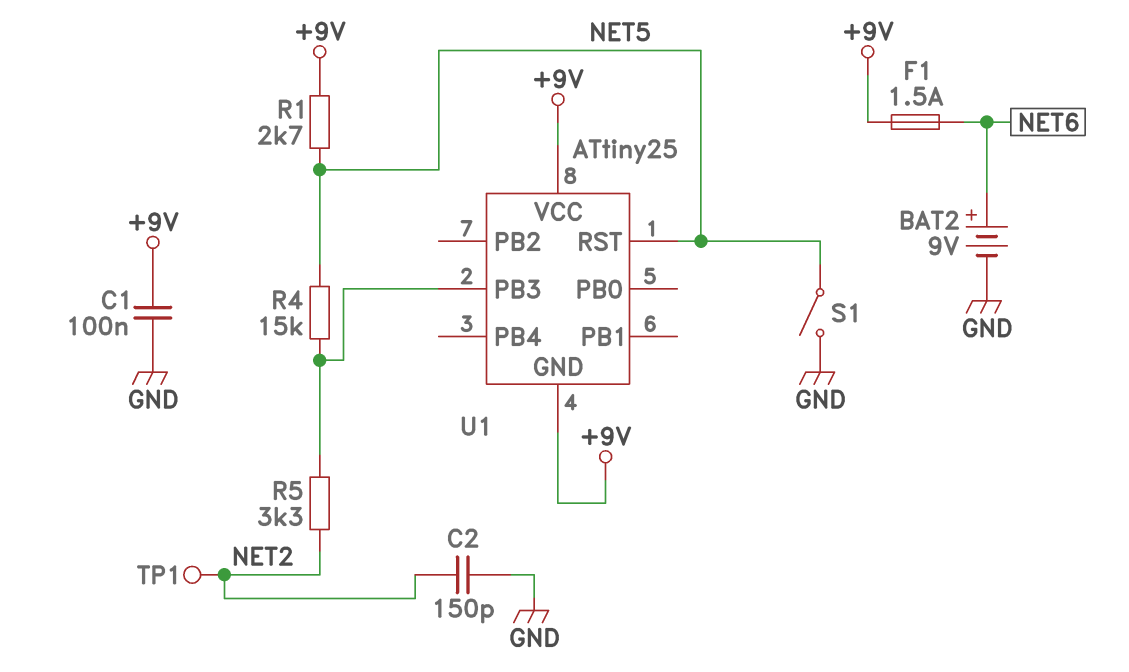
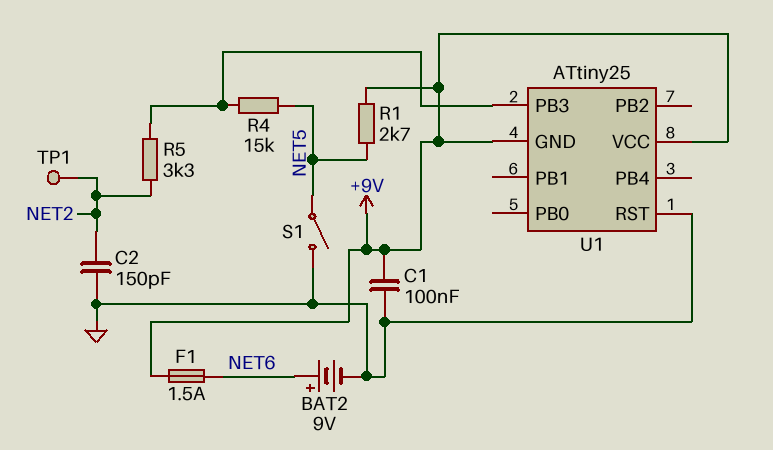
U1 pin RST: NET5 -> GND

